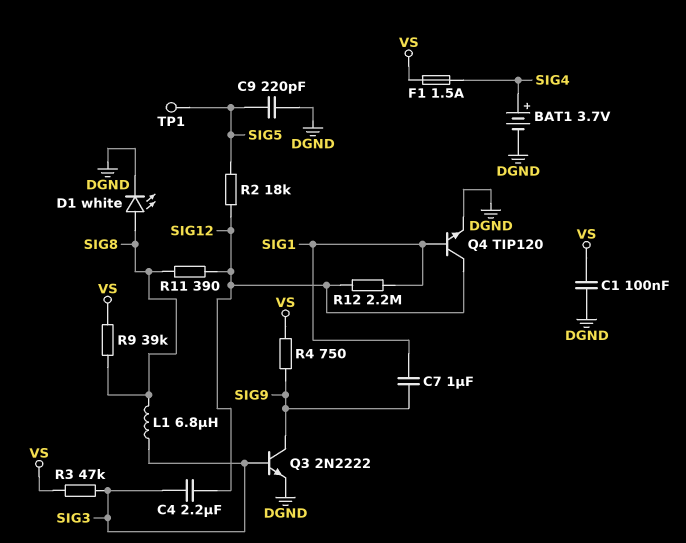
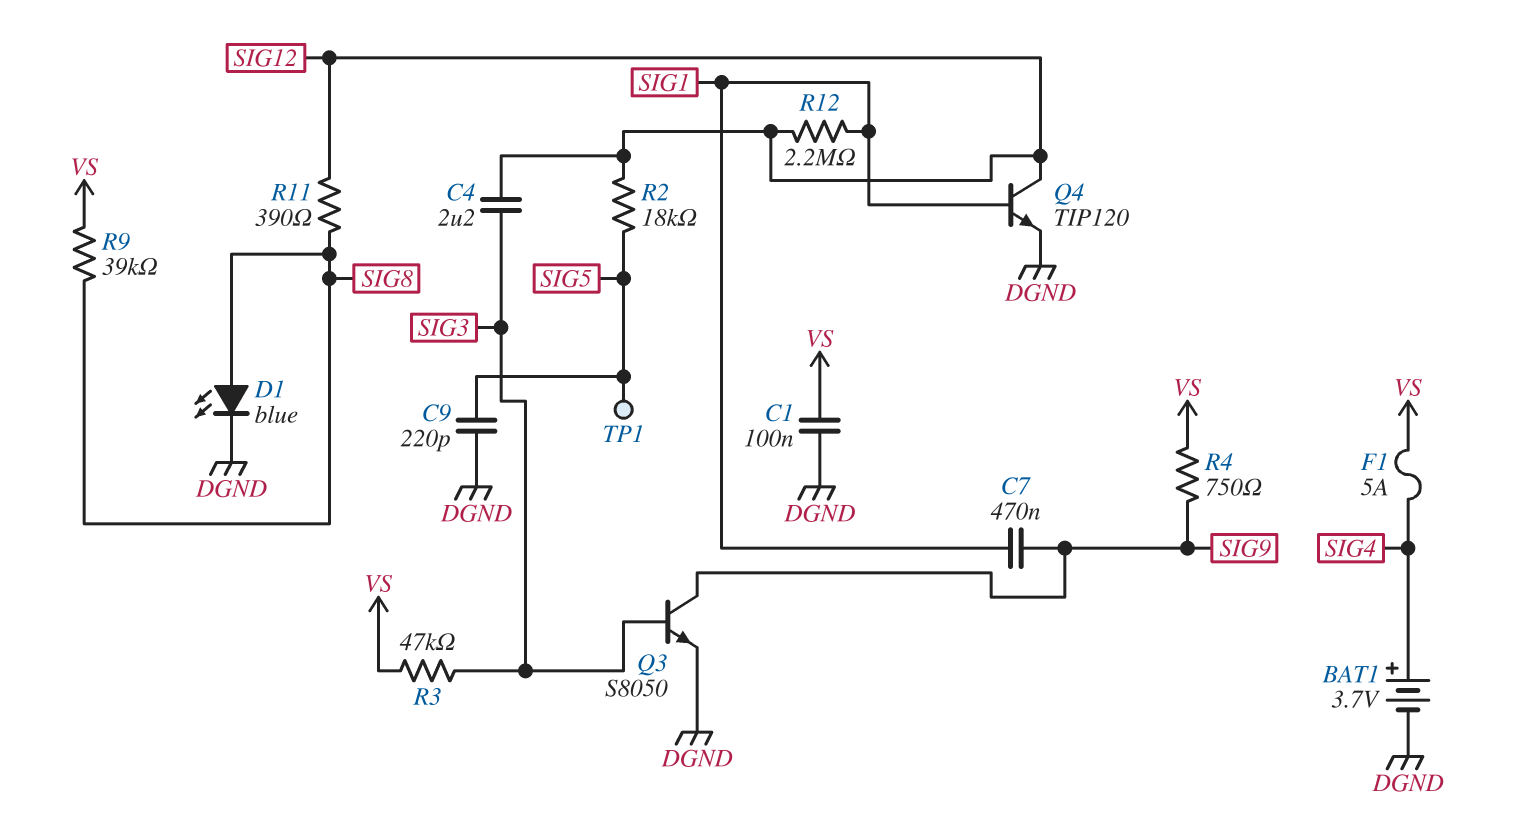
C7: 1uF (SIG1, SIG9) -> 470nF (SIG1, SIG9)
D1: LED white (A SIG8, K DGND) -> LED blue (A SIG8, K DGND)
F1: 1.5A (SIG4, VS) -> 5A (SIG4, VS)
L1: 6.8uH (SIG3, SIG8) -> none
Q3: NPN 2N2222 (B SIG3, C SIG9, E DGND) -> NPN S8050 (B SIG3, C SIG9, E DGND)

